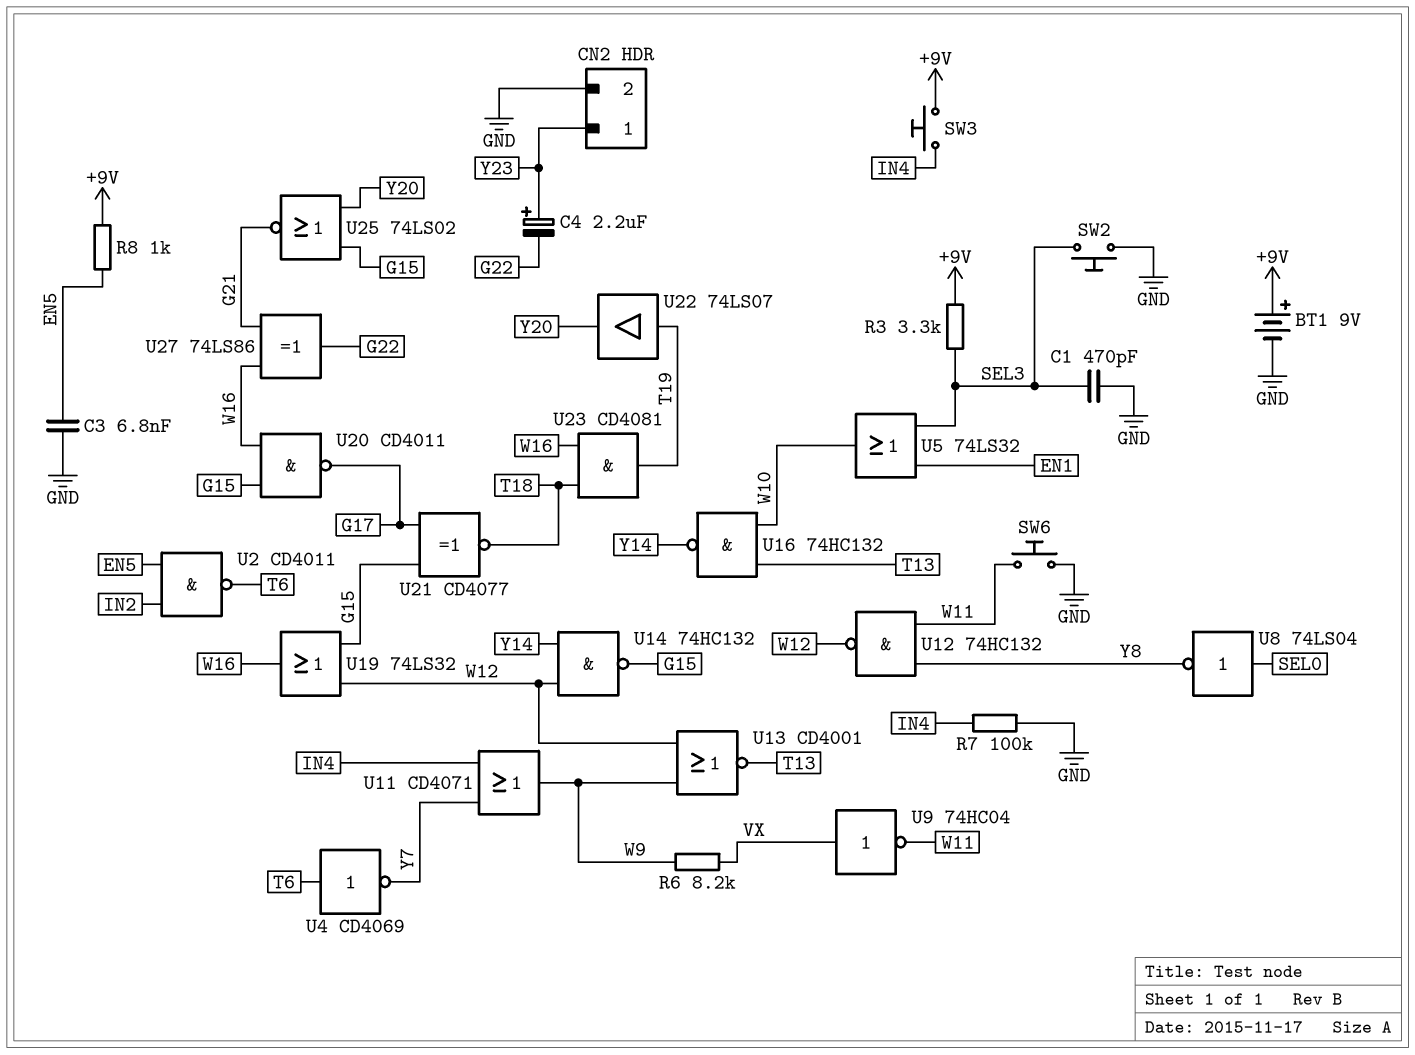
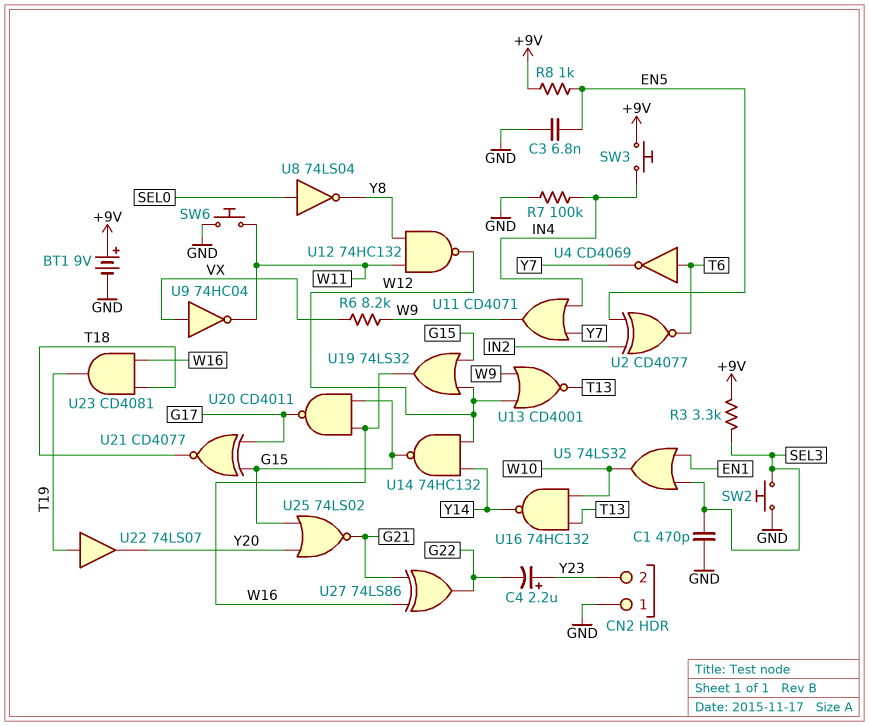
CN2 pin 1: Y23 -> GND
CN2 pin 2: GND -> Y23
U2: NAND CD4011 (in EN5, in IN2, out T6) -> XNOR CD4077 (in EN5, in IN2, out T6)

